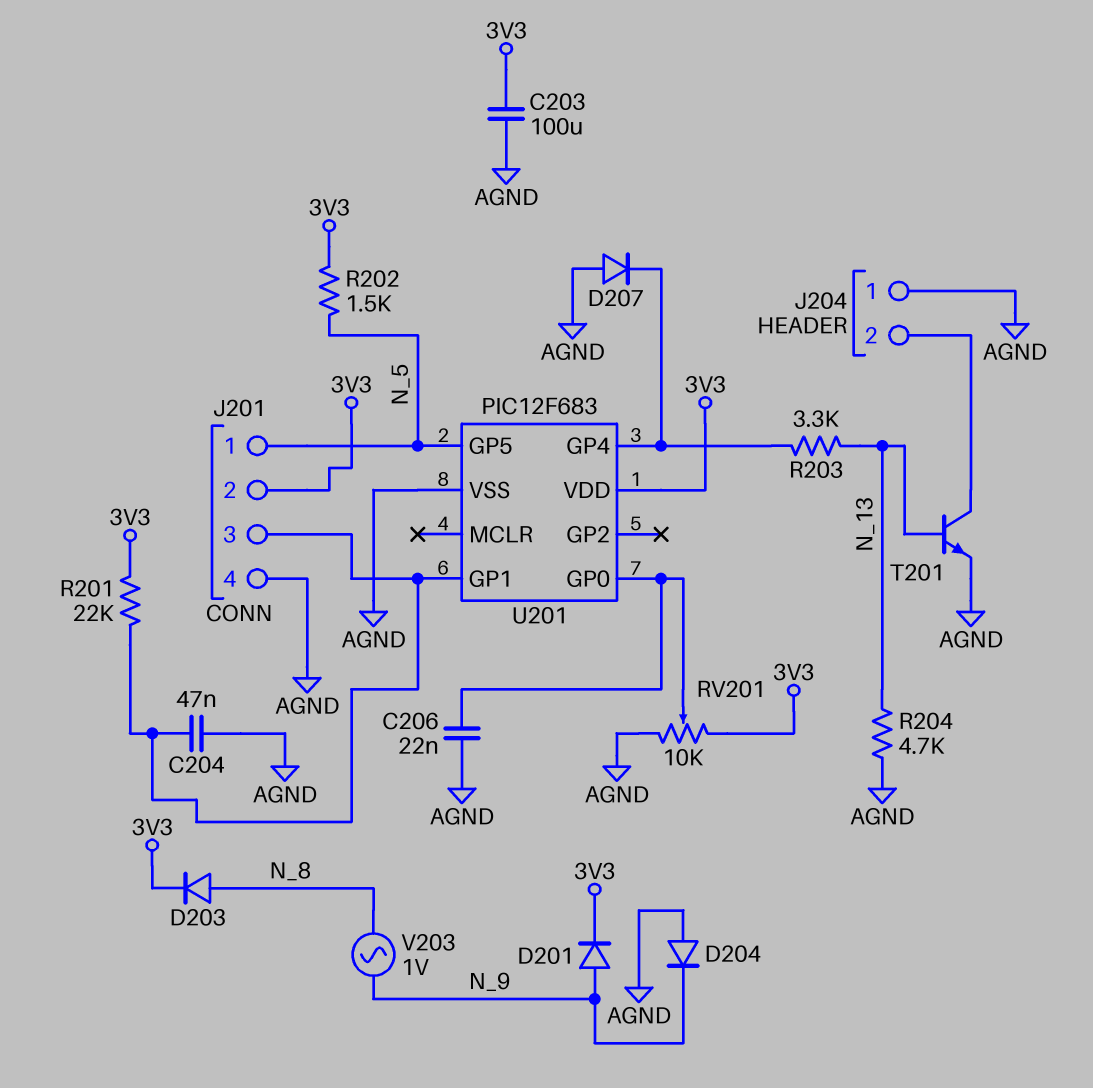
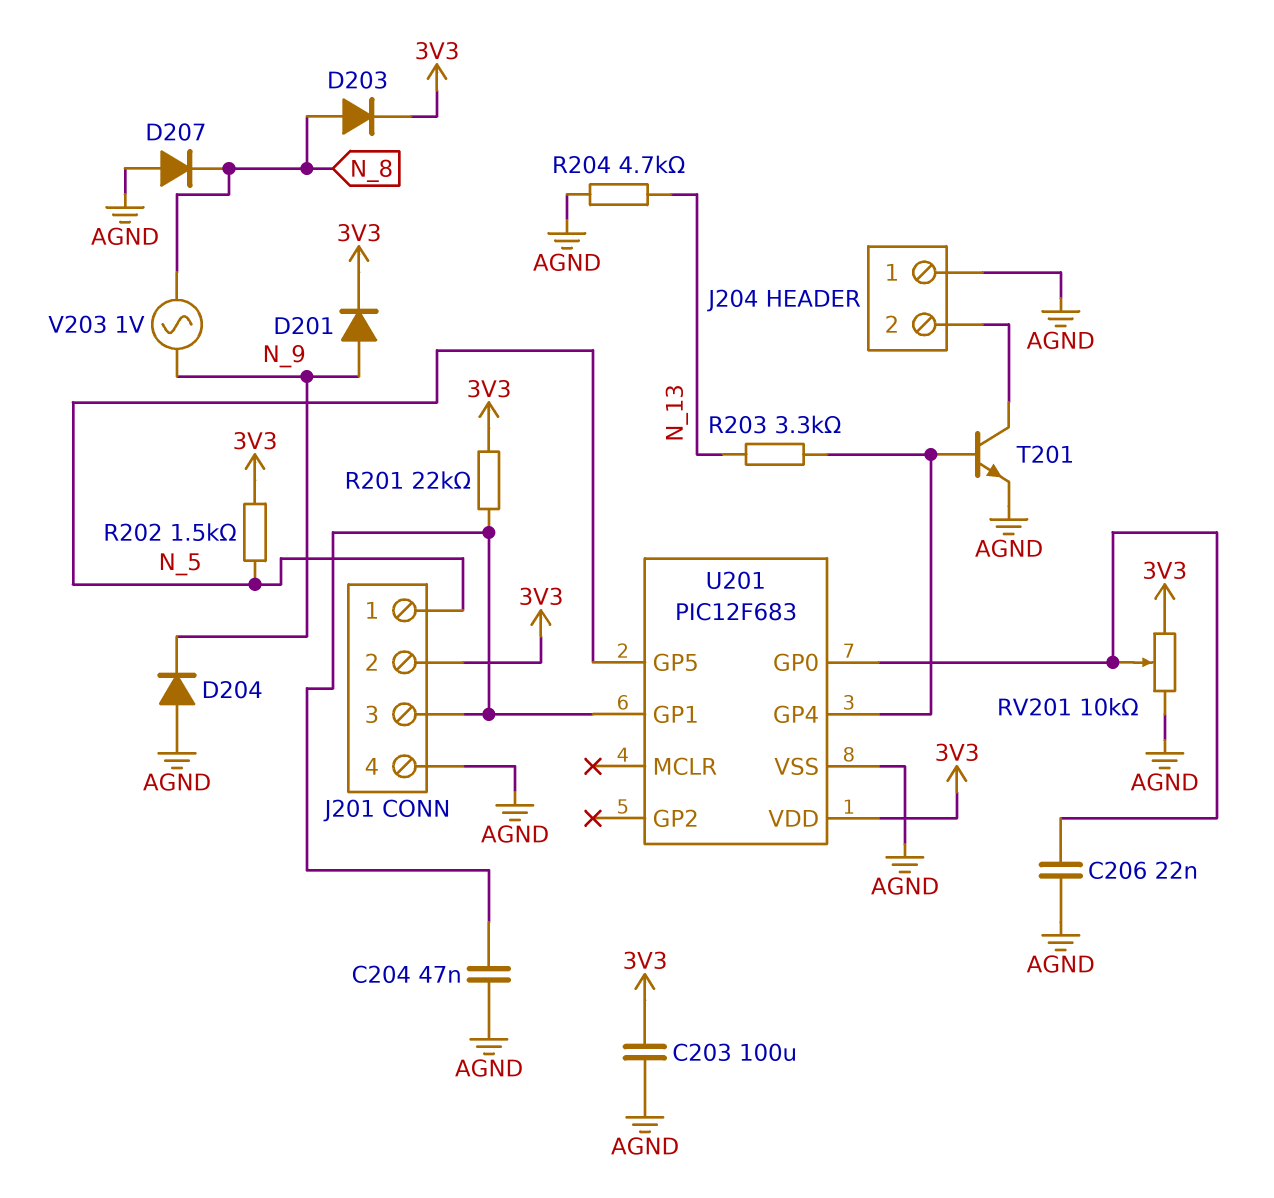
D207: diode (A AGND, K U201/GP4) -> diode (A AGND, K N_8)
T201: NPN (B N_13, C J204/2, E AGND) -> NPN (B U201/GP4, C J204/2, E AGND)

